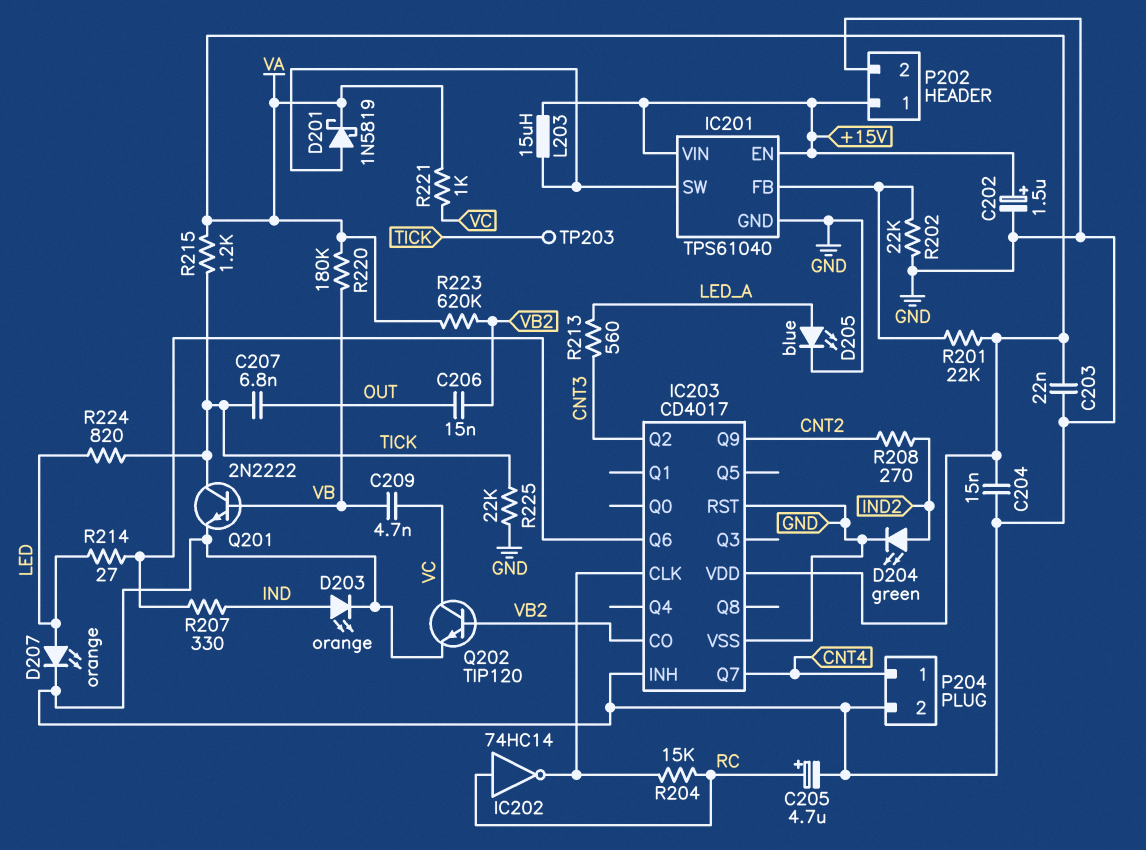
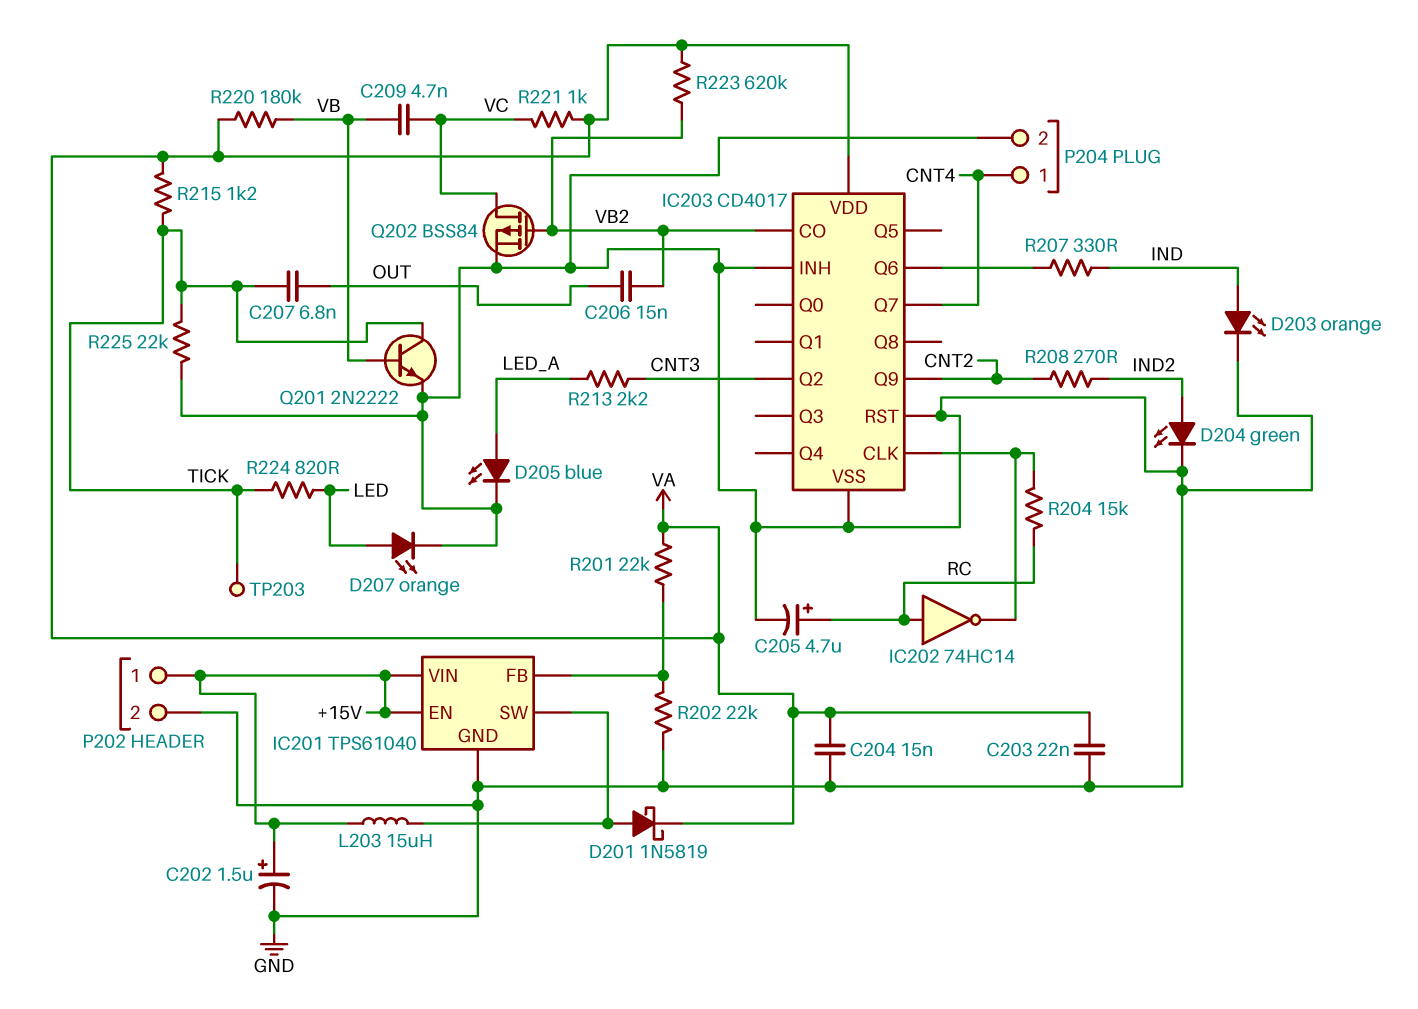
Q202: NPN TIP120 (B VB2, C VC, E GND) -> PMOS BSS84 (G VB2, D VC, S GND)
R213: 560 (CNT3, LED_A) -> 2.2k (CNT3, LED_A)
R214: 27 (IC203/Q6, LED) -> none

